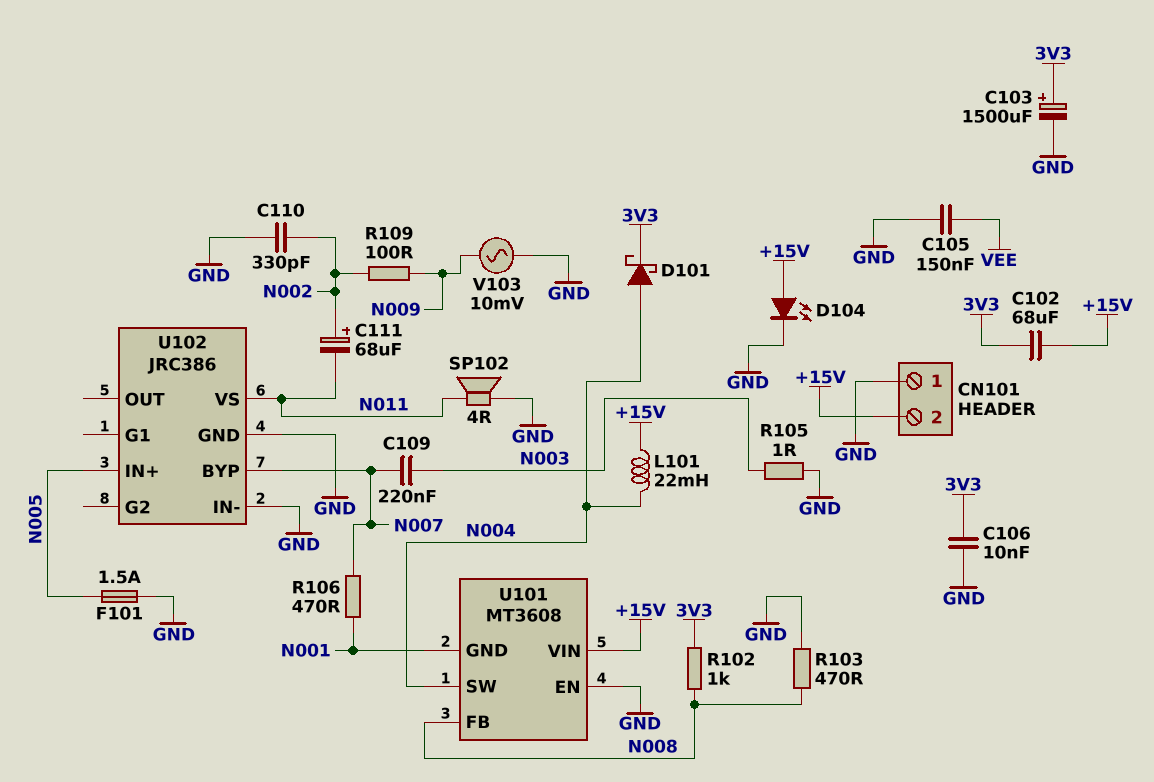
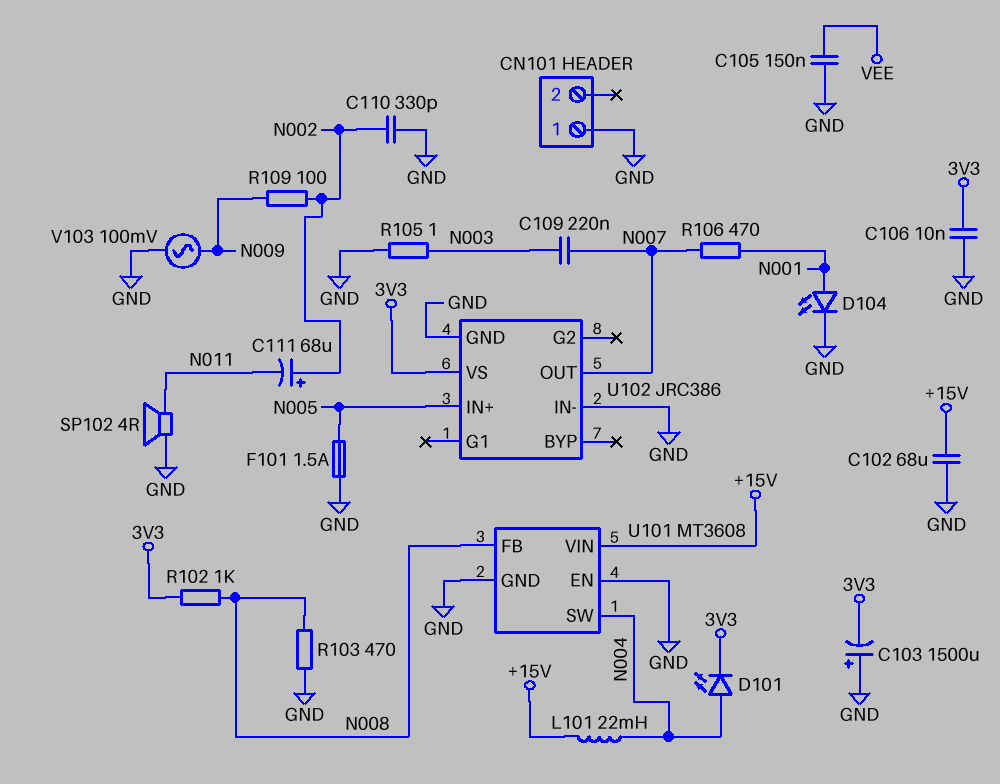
C102: 68uF (+15V, 3V3) -> 68uF (+15V, GND)
C103: 1500uF (plus 3V3, minus GND) -> 1500uF (plus GND, minus 3V3)
CN101 pin 2: +15V -> none
D101: schottky (A N004, K 3V3) -> LED (A N004, K 3V3)
D104: LED (A +15V, K GND) -> LED (A N001, K GND)
U101 pin GND: N001 -> GND
U102 pin BYP: N007 -> none
U102 pin OUT: none -> N007
U102 pin VS: N011 -> 3V3
V103: AC 10mV (GND, N009) -> AC 100mV (GND, N009)

